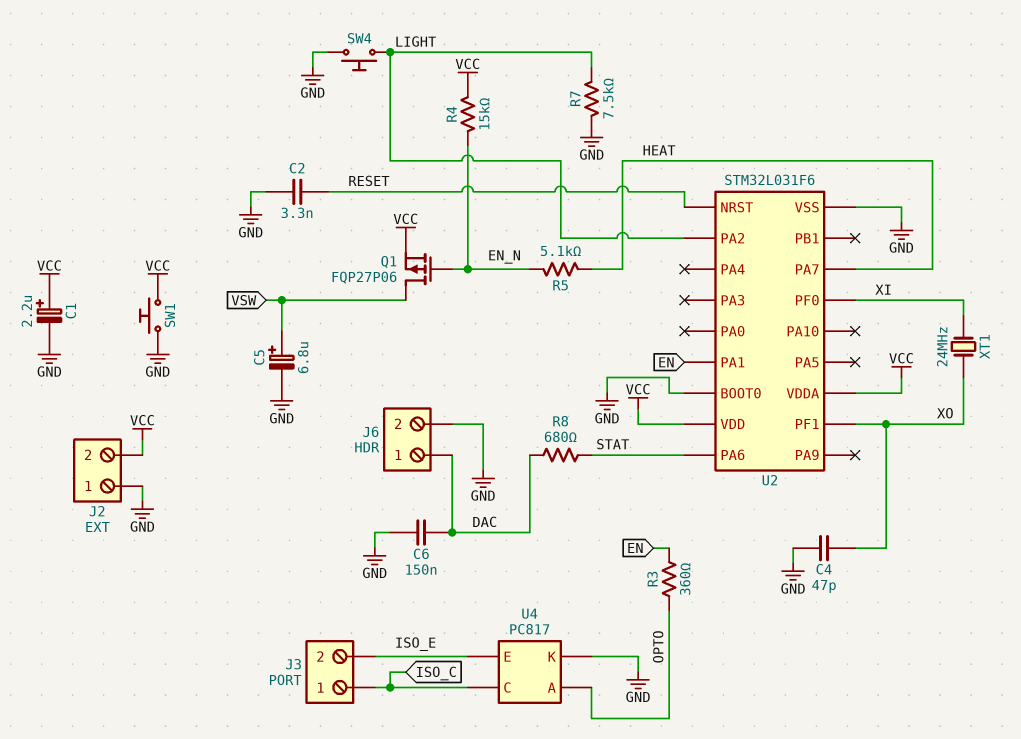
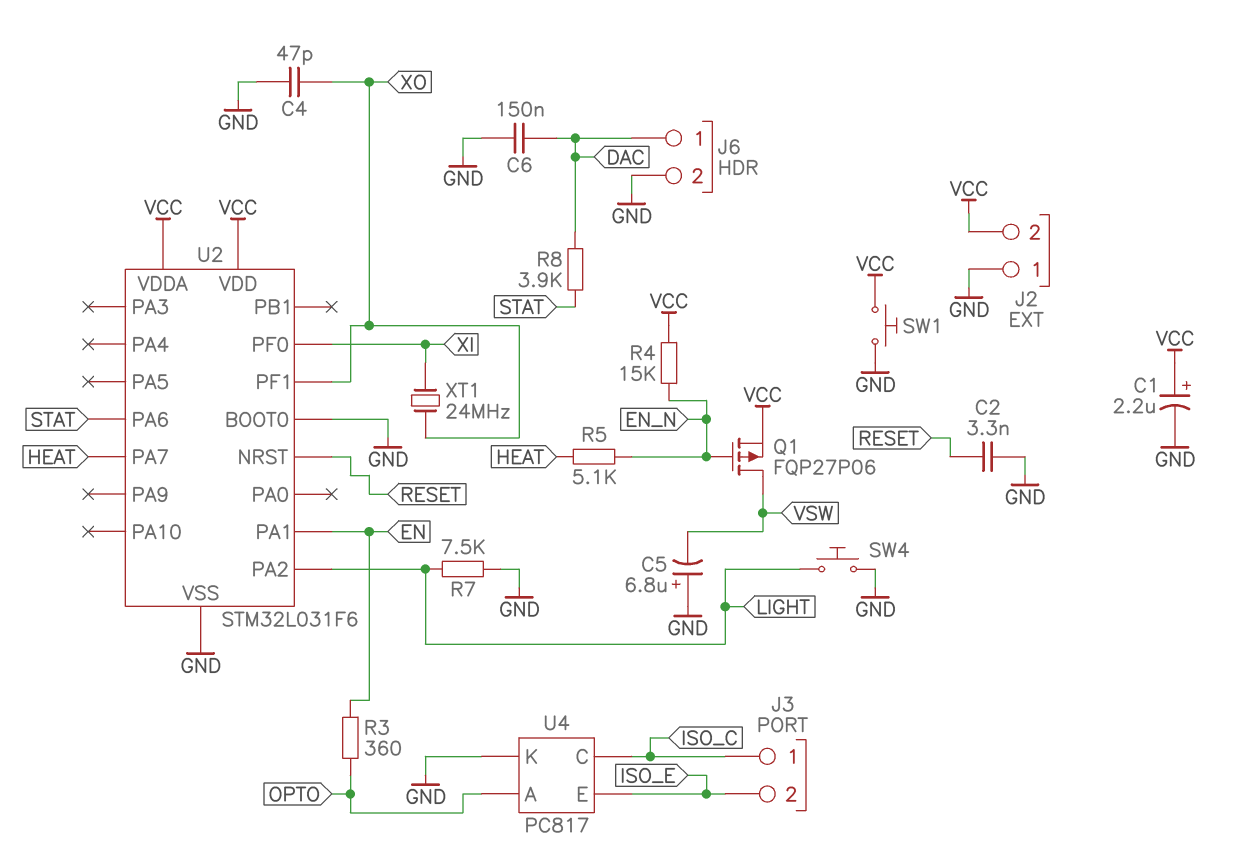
C5: 6.8uF (plus VSW, minus GND) -> 6.8uF (plus GND, minus VSW)
R8: 680 (DAC, STAT) -> 3.9k (DAC, STAT)

